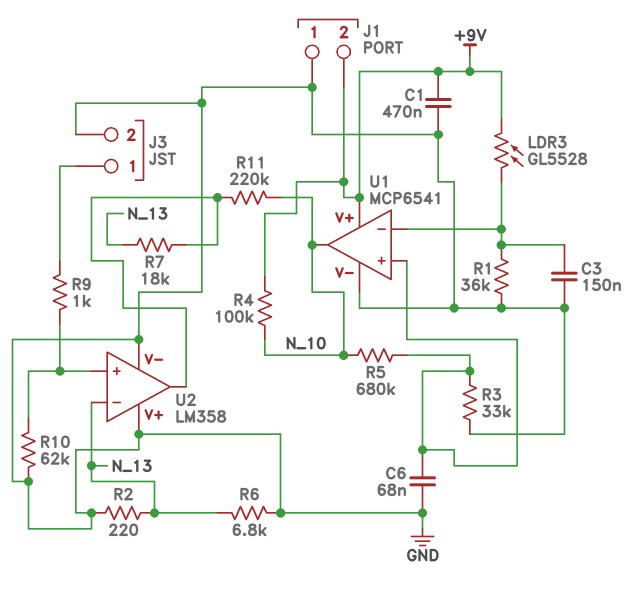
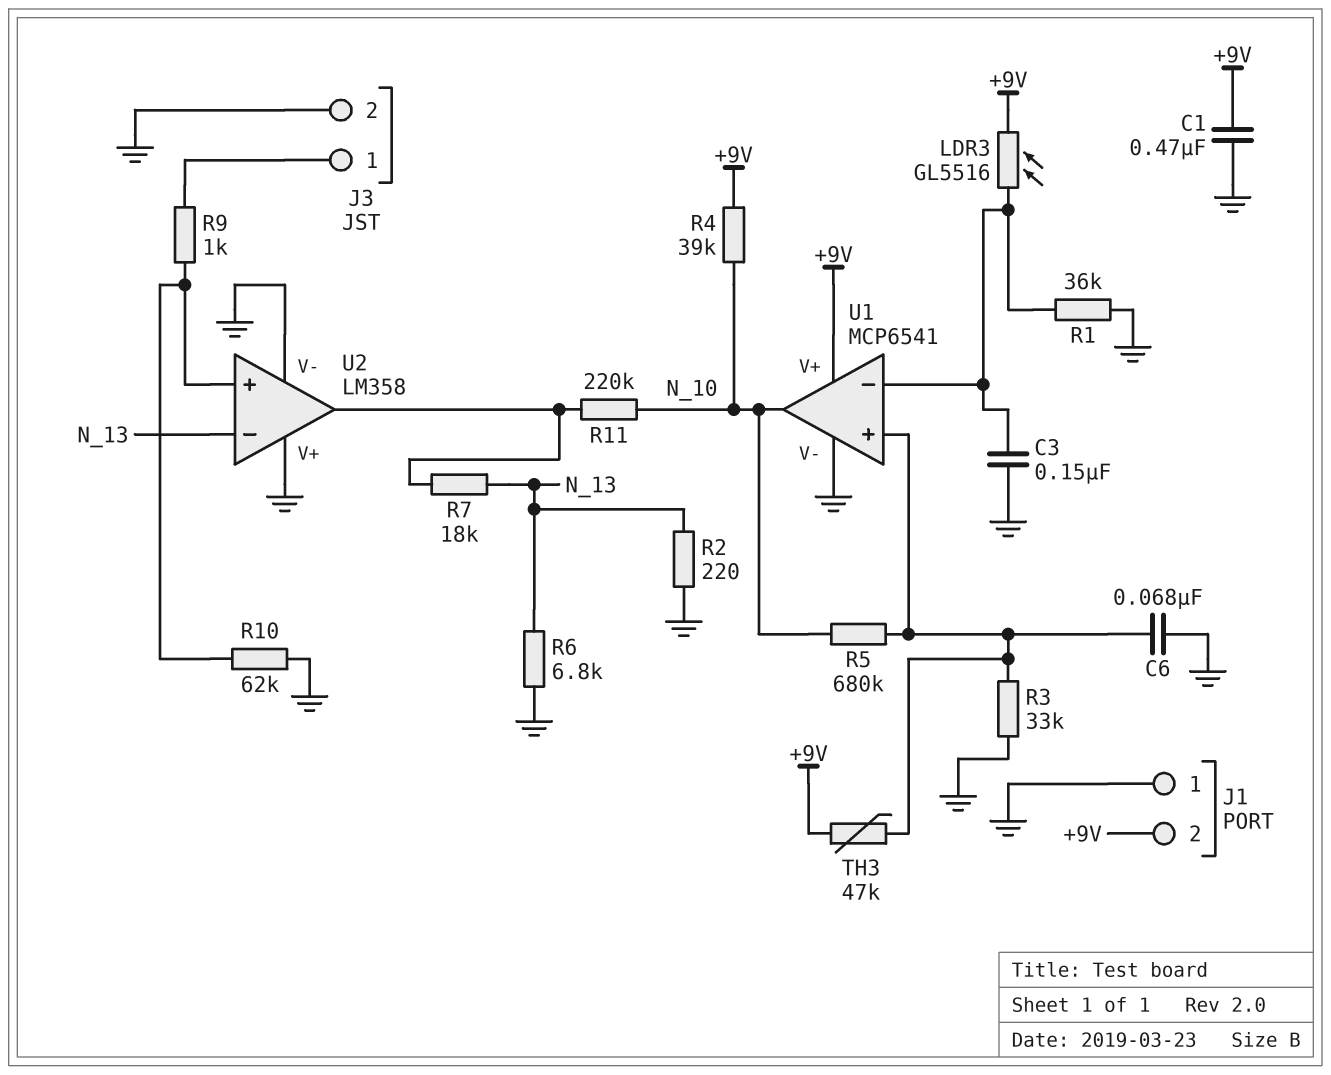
LDR3: GL5528 (+9V, U1/in-) -> GL5516 (+9V, U1/in-)
R4: 100k (+9V, N_10) -> 39k (+9V, N_10)
TH3: none -> 47k (+9V, U1/in+)

